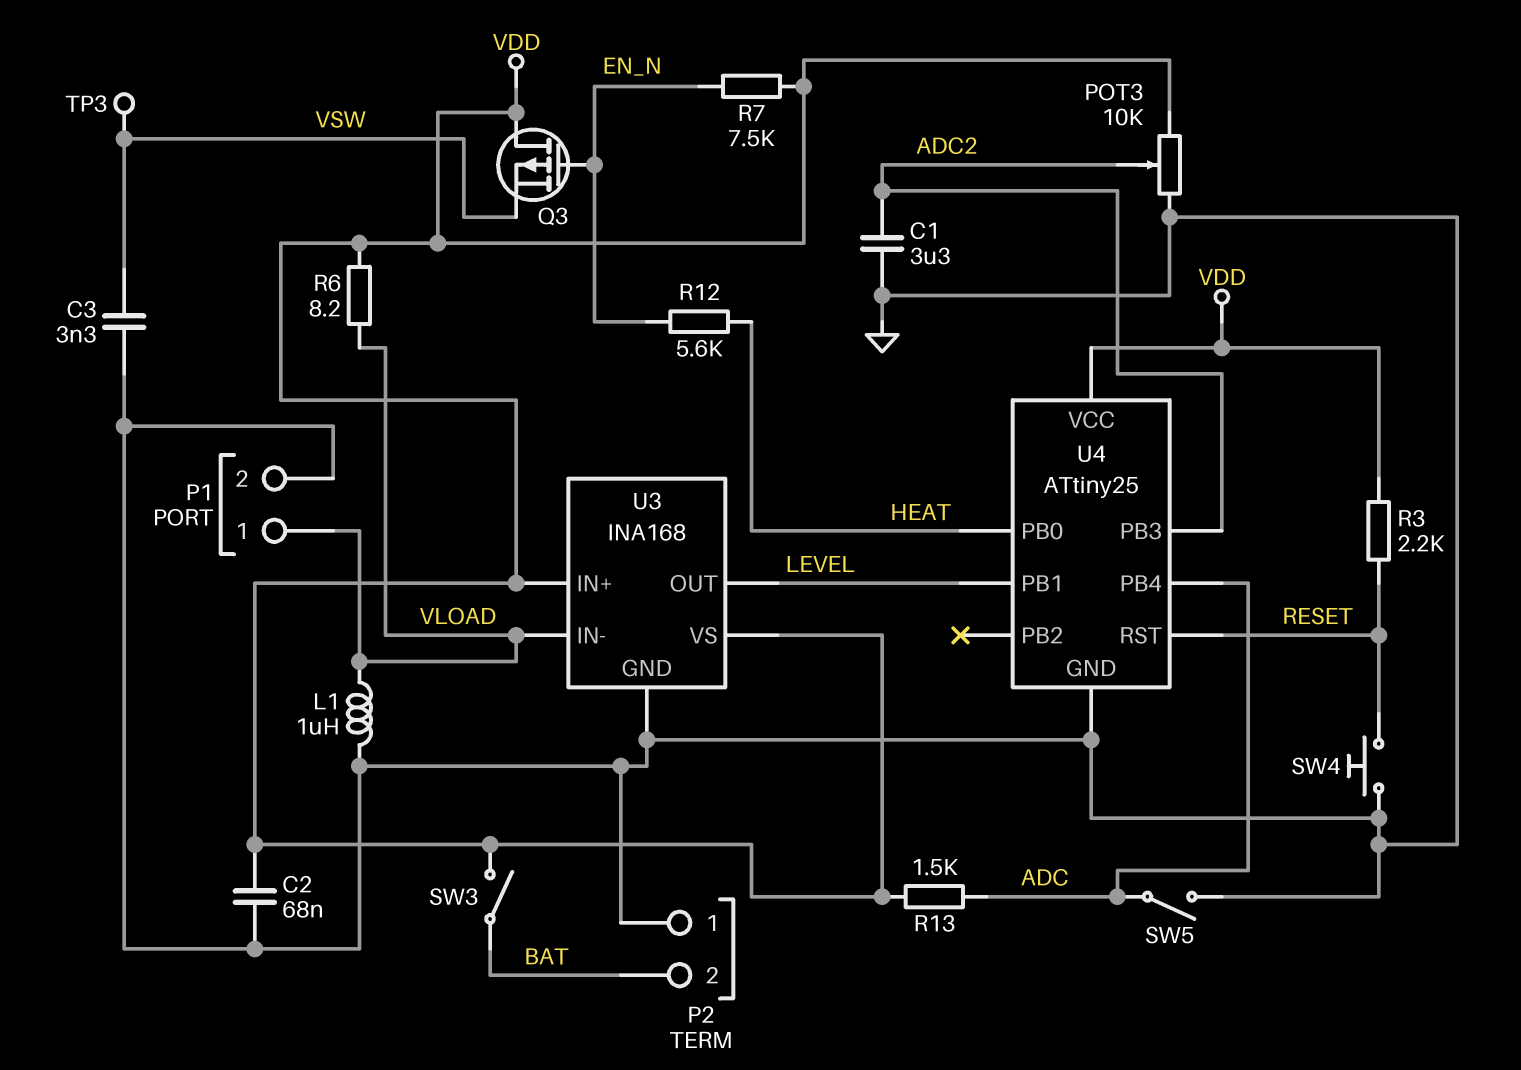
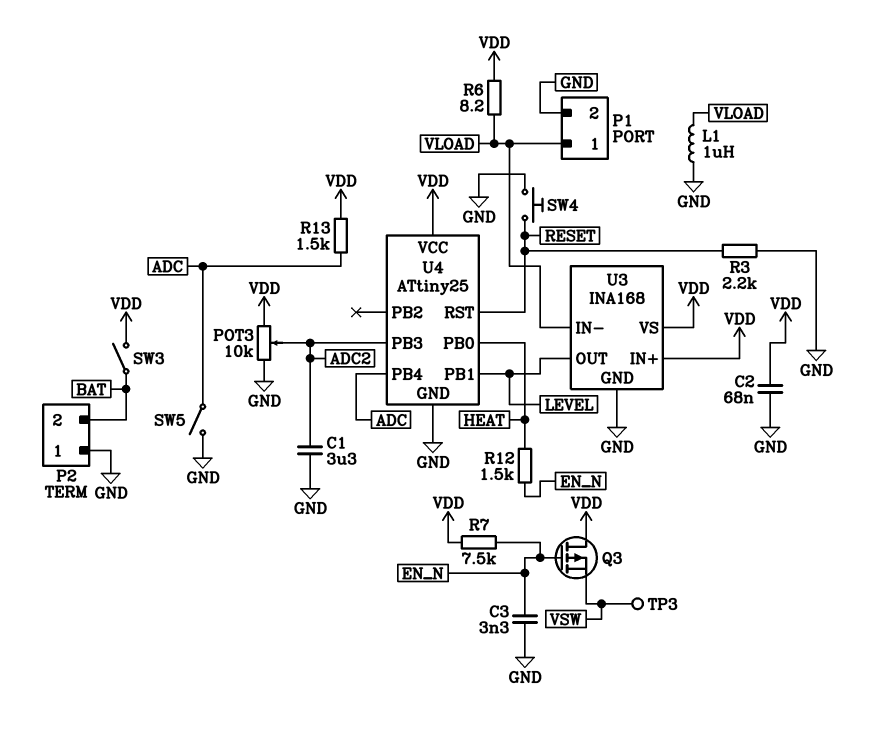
C3: 3.3nF (GND, VSW) -> 3.3nF (EN_N, GND)
R3: 2.2k (RESET, VDD) -> 2.2k (GND, RESET)
R12: 5.6k (EN_N, HEAT) -> 1.5k (EN_N, HEAT)

